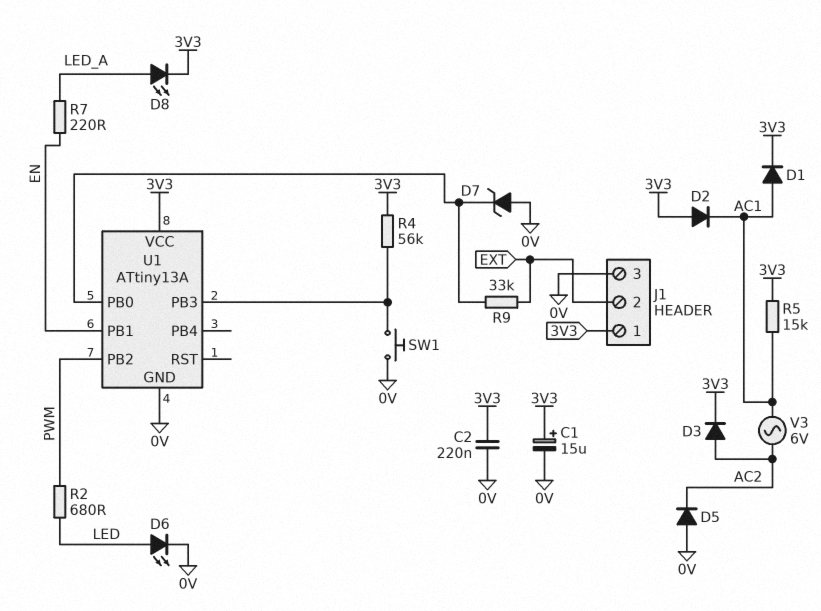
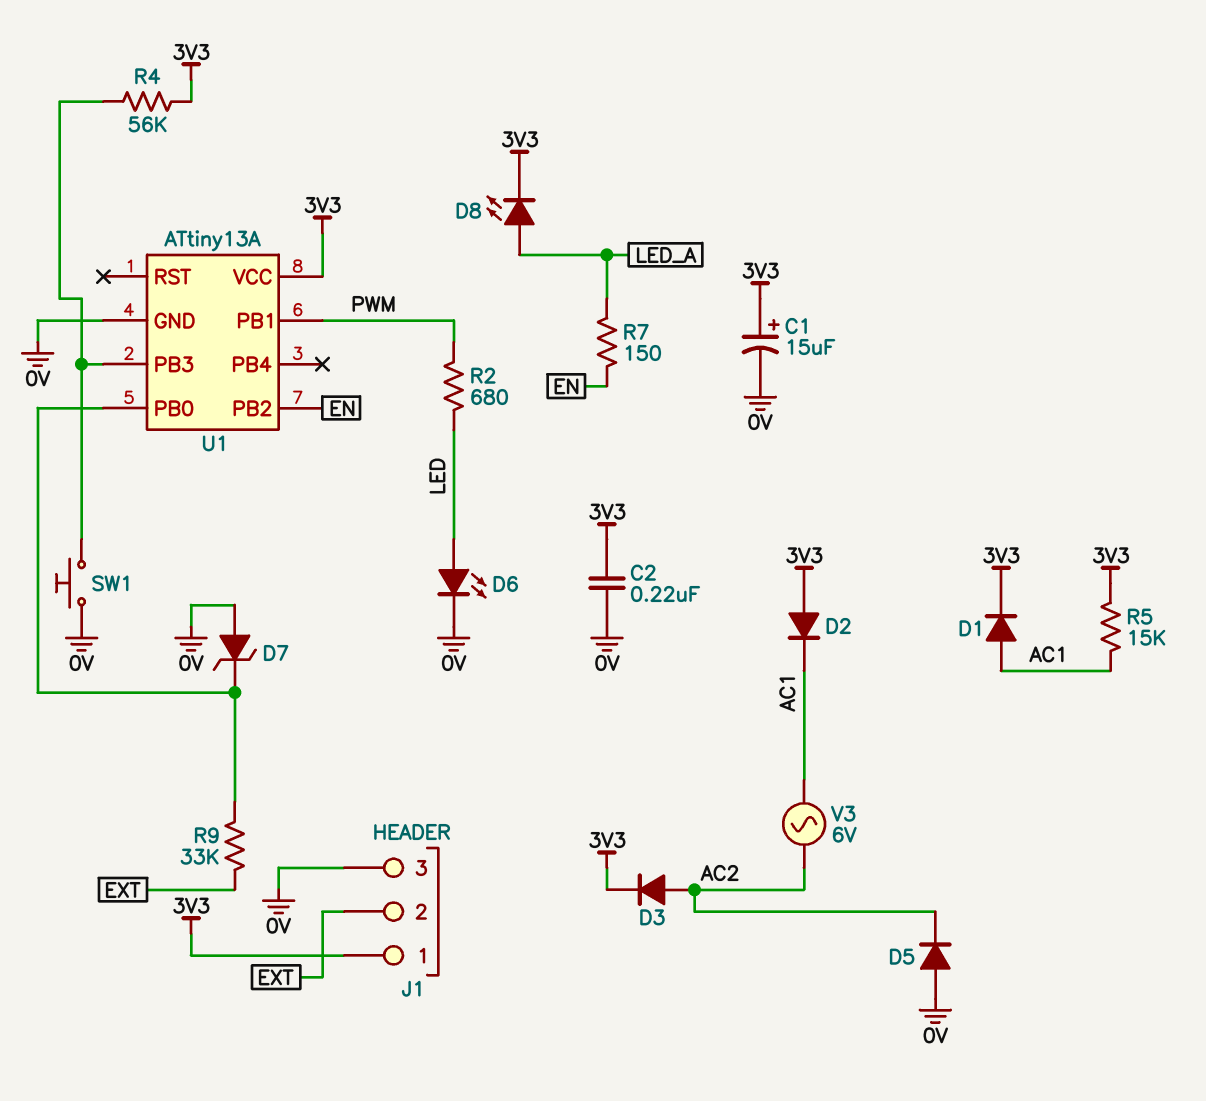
R7: 220 (EN, LED_A) -> 150 (EN, LED_A)
U1 pin PB1: EN -> PWM
U1 pin PB2: PWM -> EN

